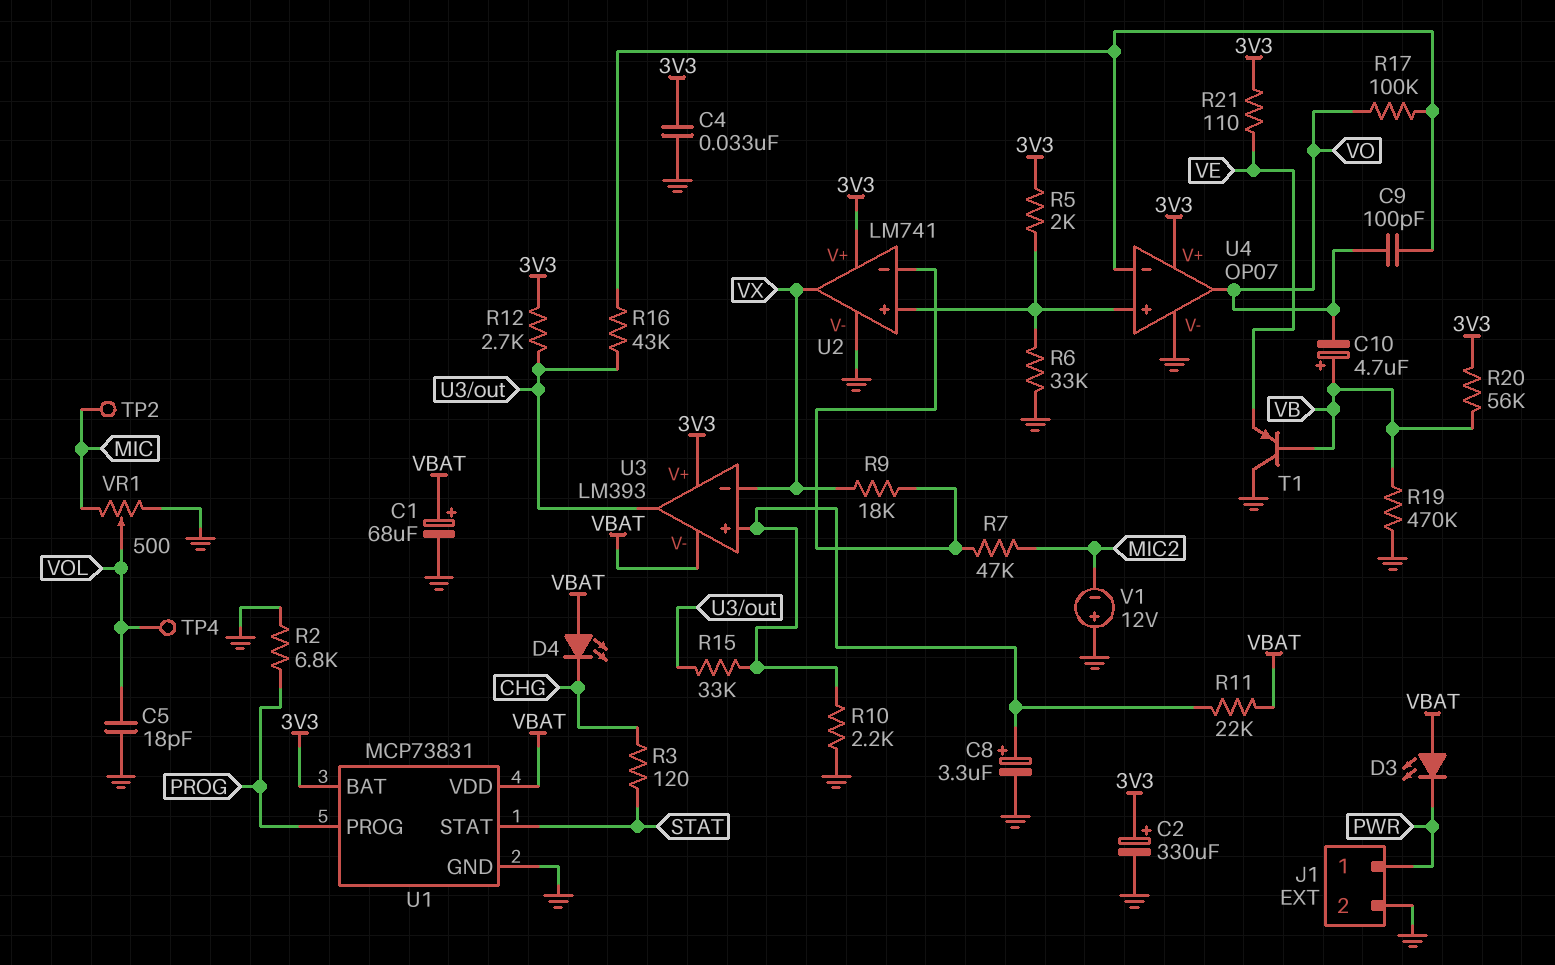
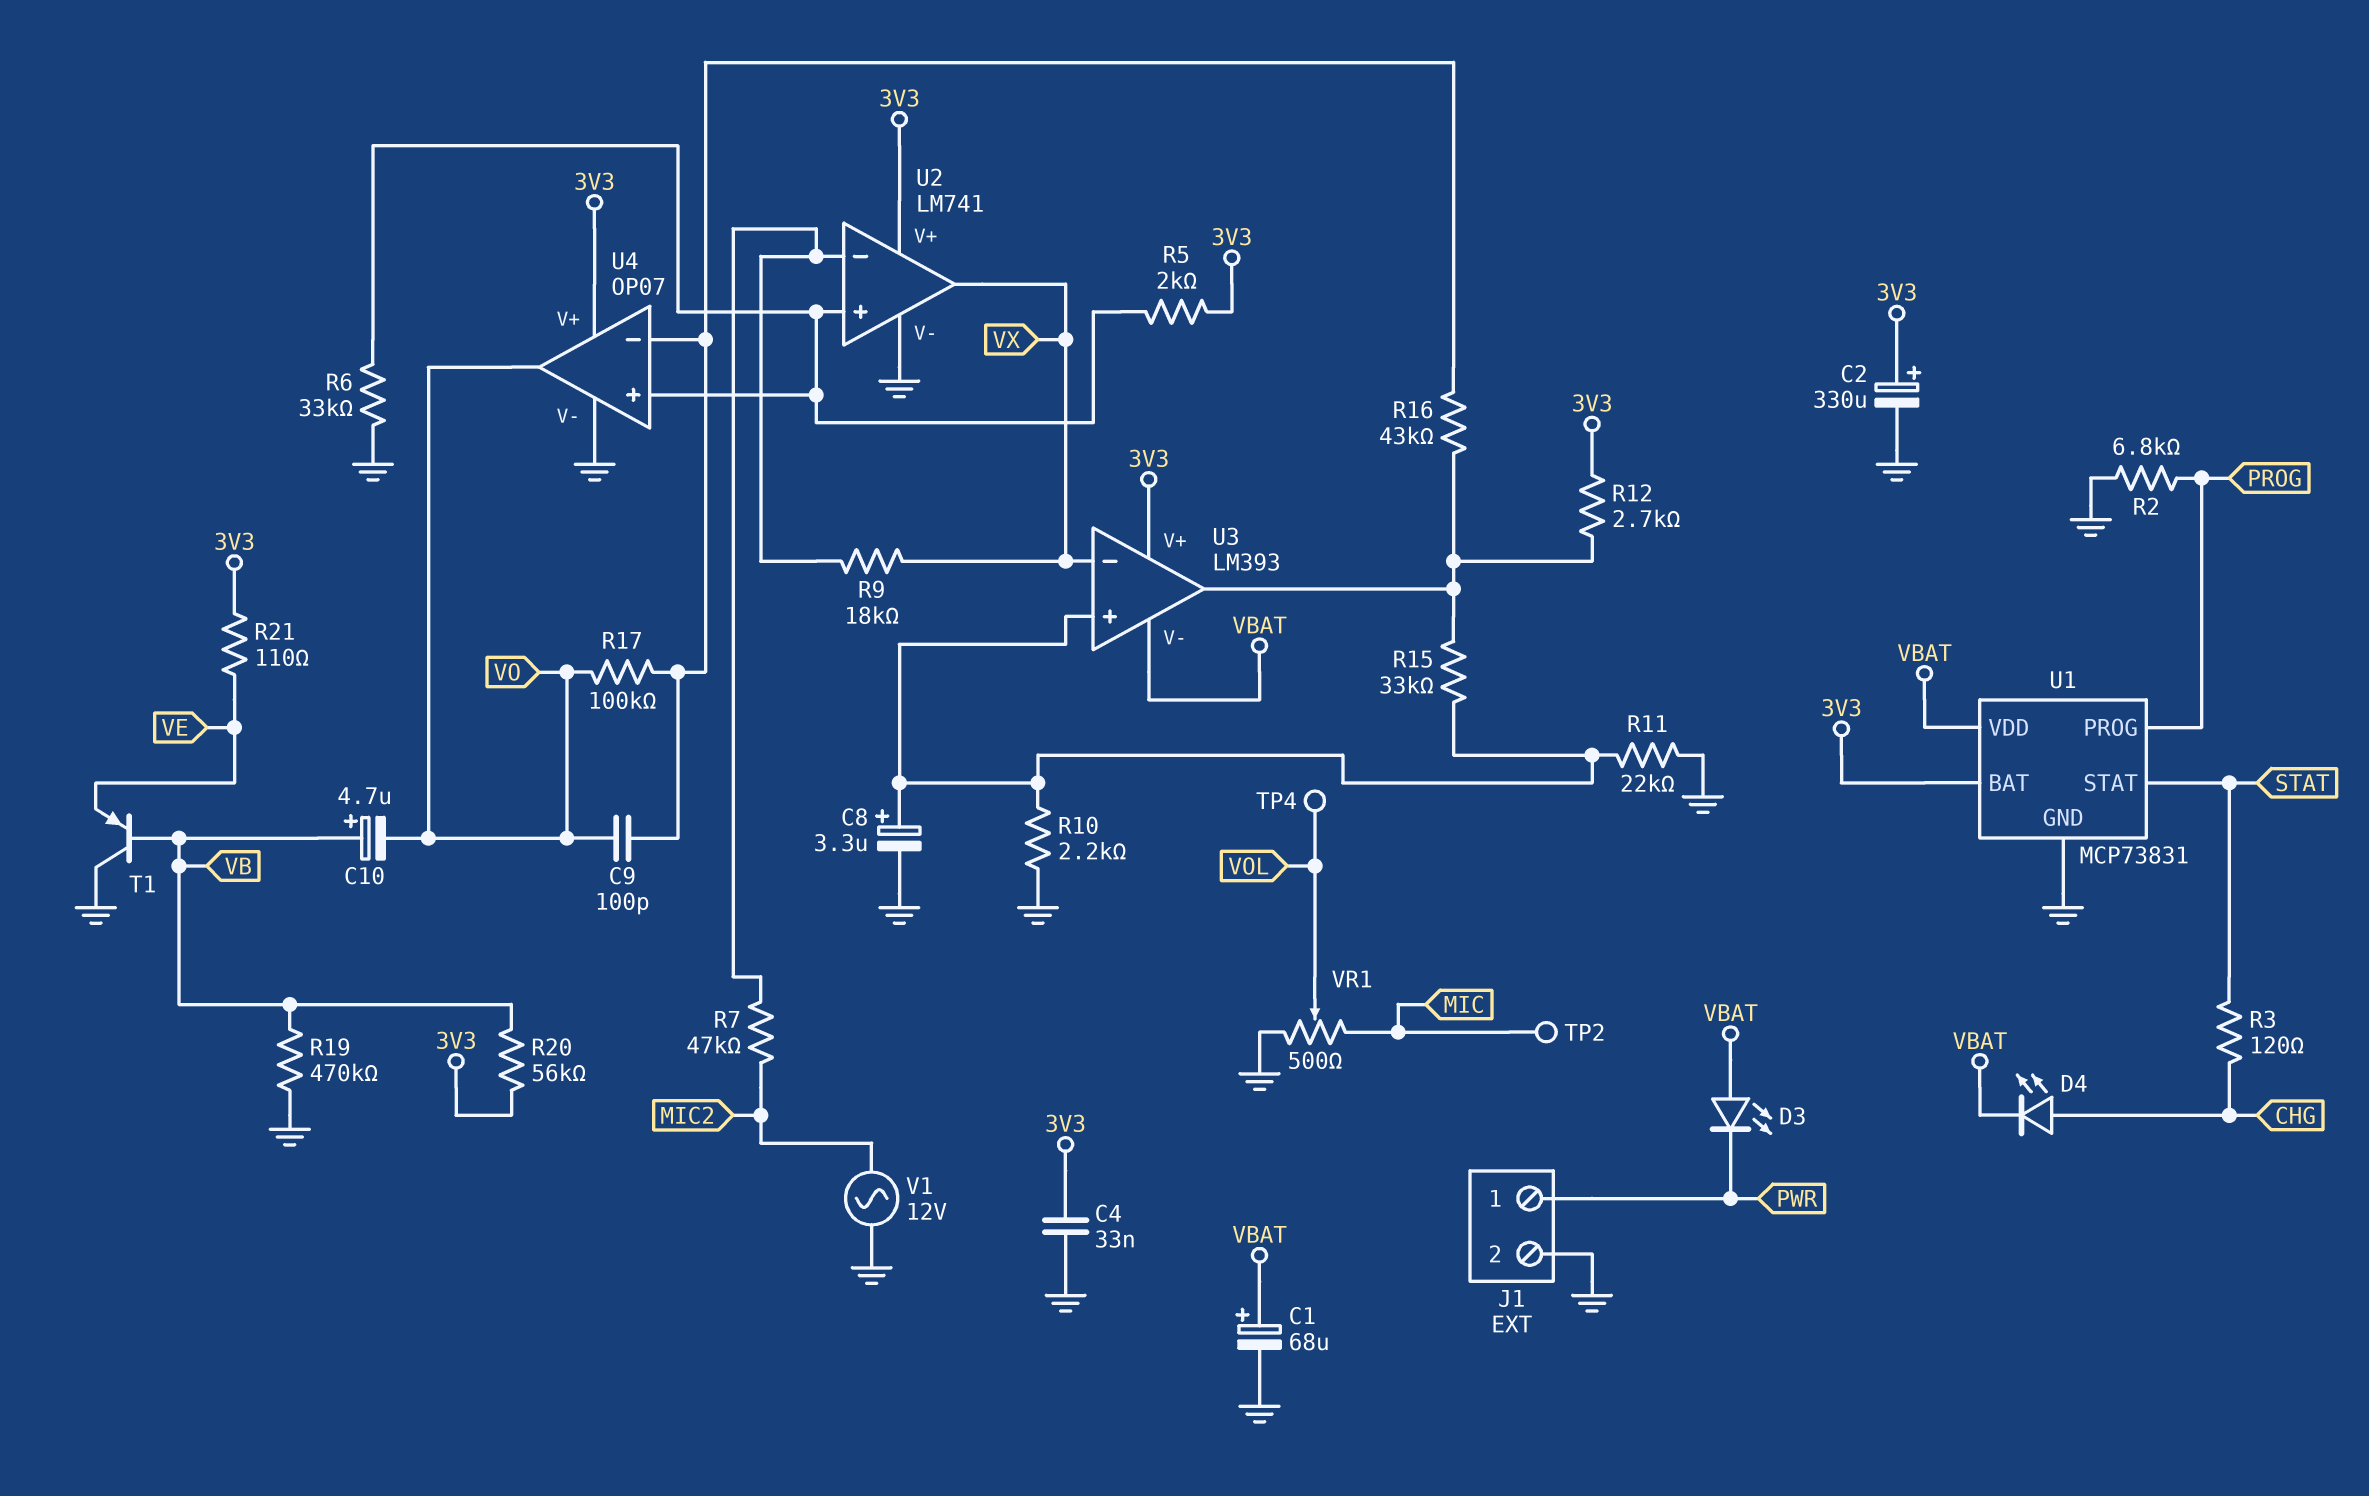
C5: 18pF (GND, VOL) -> none
D4: LED (A VBAT, K CHG) -> LED (A CHG, K VBAT)
R11: 22k (U3/in+, VBAT) -> 22k (GND, U3/in+)
V1: 12V (plus GND, minus MIC2) -> AC 12V (GND, MIC2)

